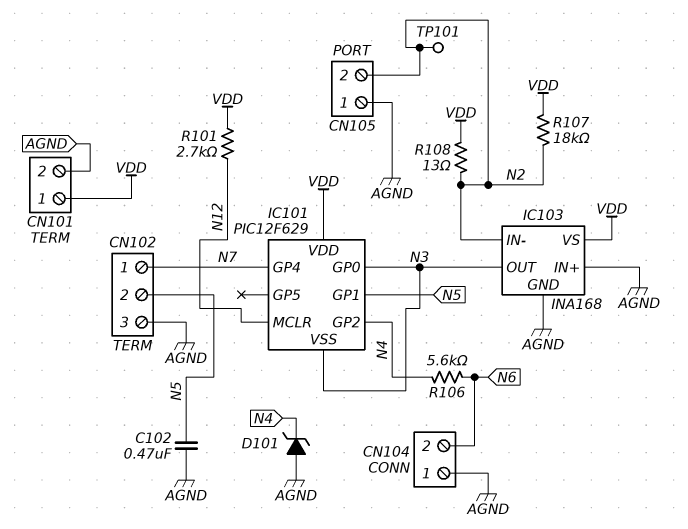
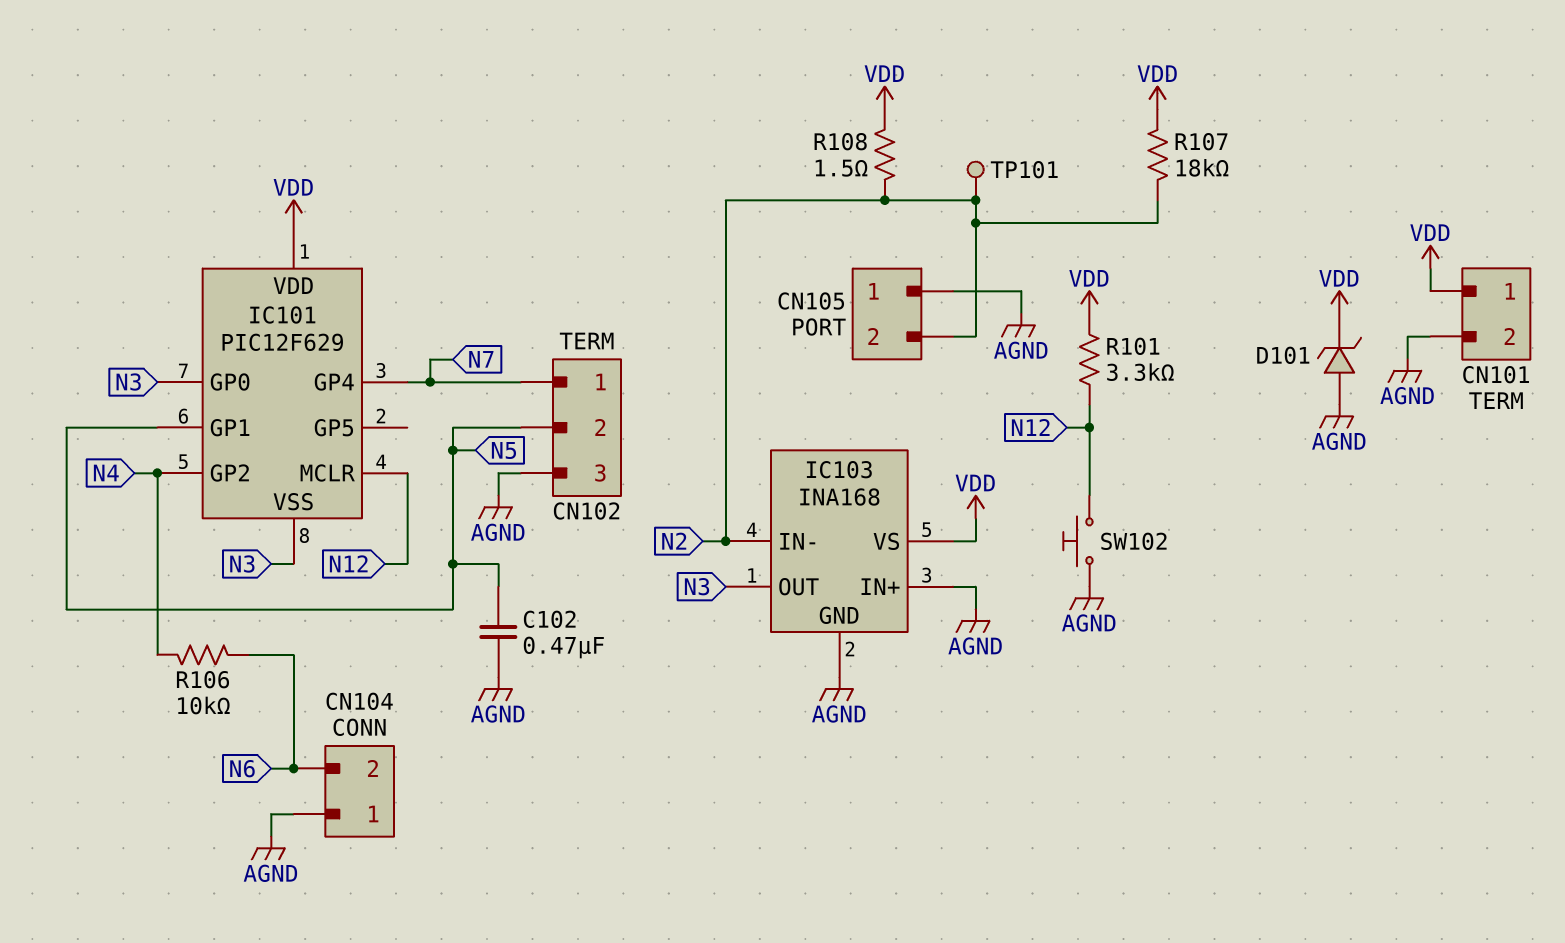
D101: zener (A AGND, K N4) -> zener (A AGND, K VDD)
R101: 2.7k (N12, VDD) -> 3.3k (N12, VDD)
R106: 5.6k (N4, N6) -> 10k (N4, N6)
R108: 13 (N2, VDD) -> 1.5 (N2, VDD)
SW102: none -> button (AGND, N12)

